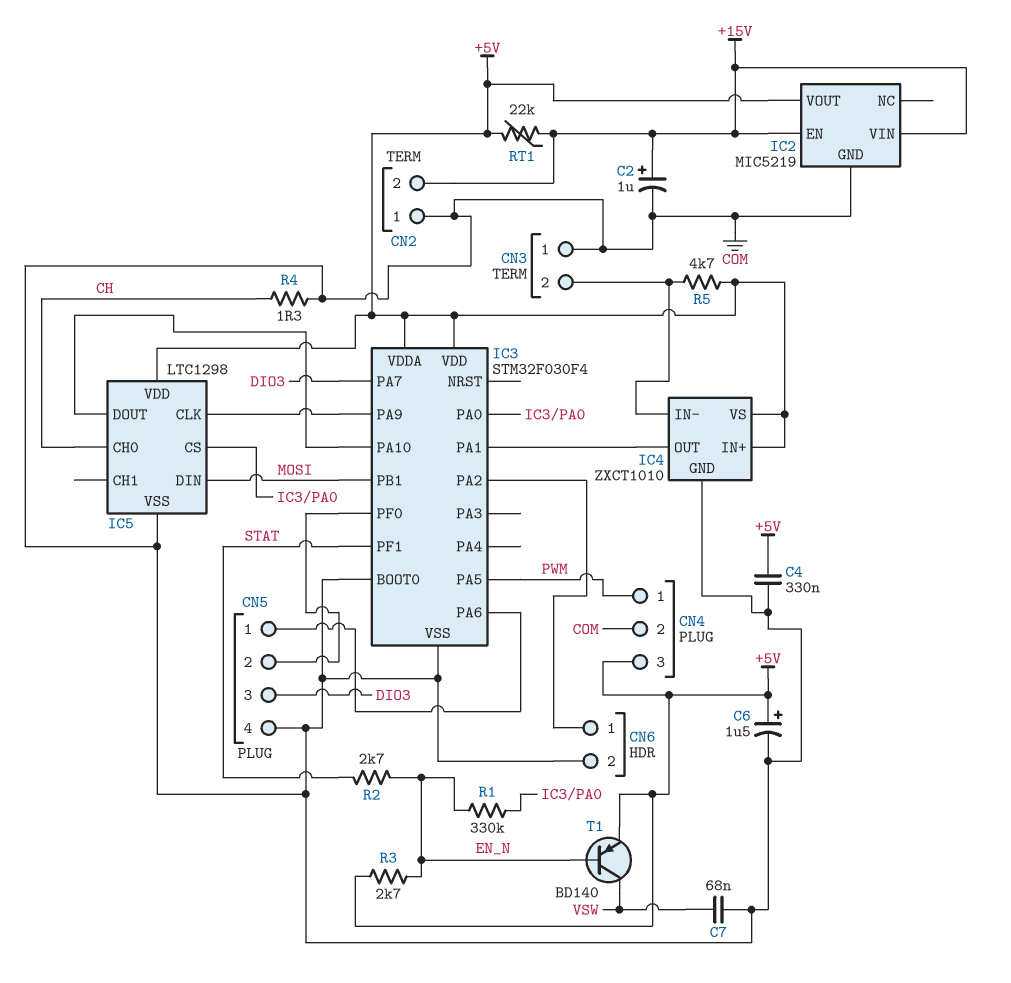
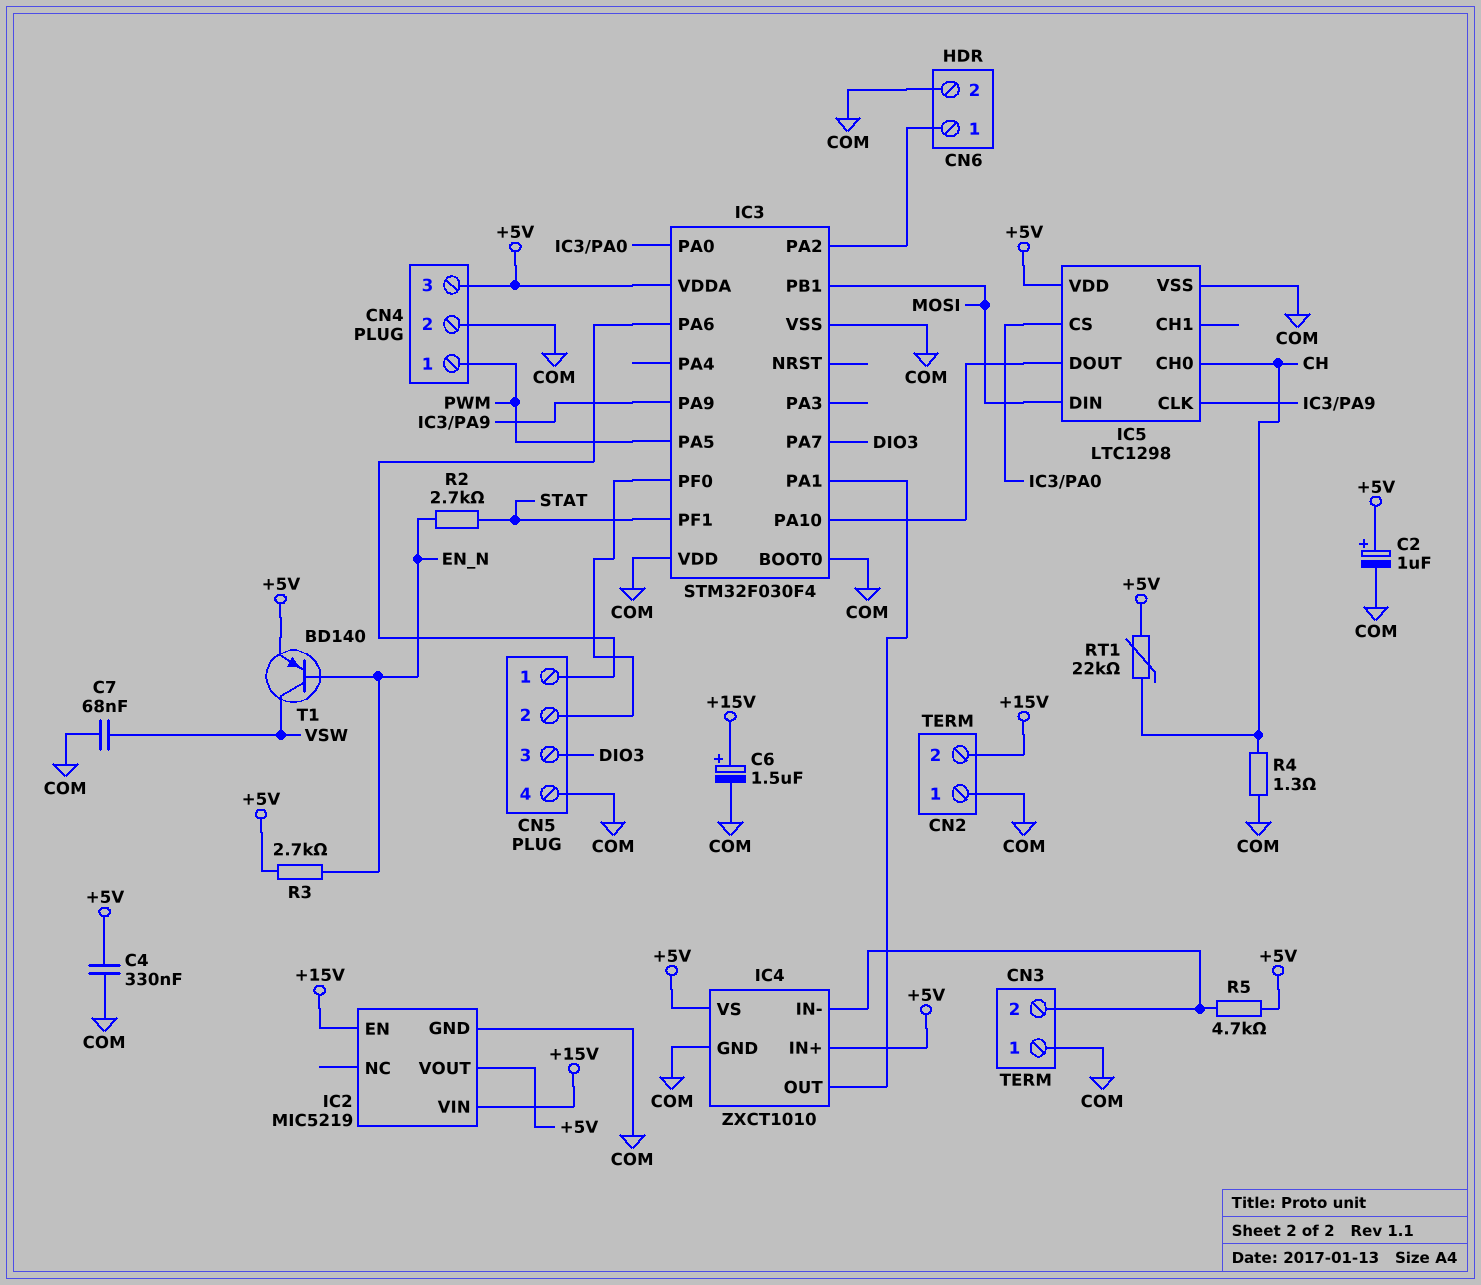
C2: 1uF (plus +15V, minus COM) -> 1uF (plus +5V, minus COM)
C6: 1.5uF (plus +5V, minus COM) -> 1.5uF (plus +15V, minus COM)
IC3 pin VDD: +5V -> COM
R1: 330k (EN_N, IC3/PA0) -> none
RT1: 22k (+5V, +15V) -> 22k (+5V, CH)

